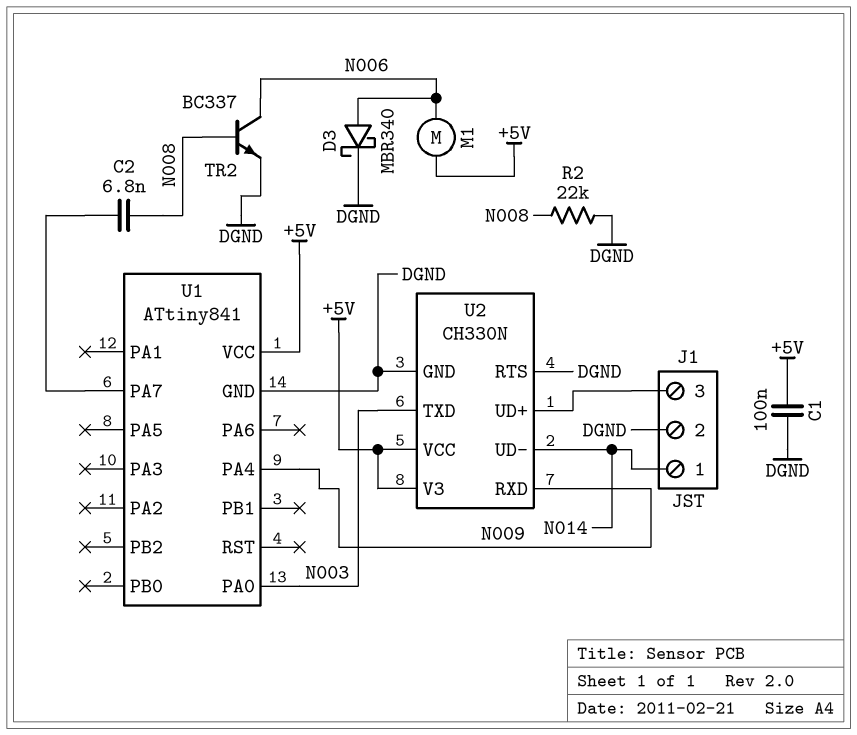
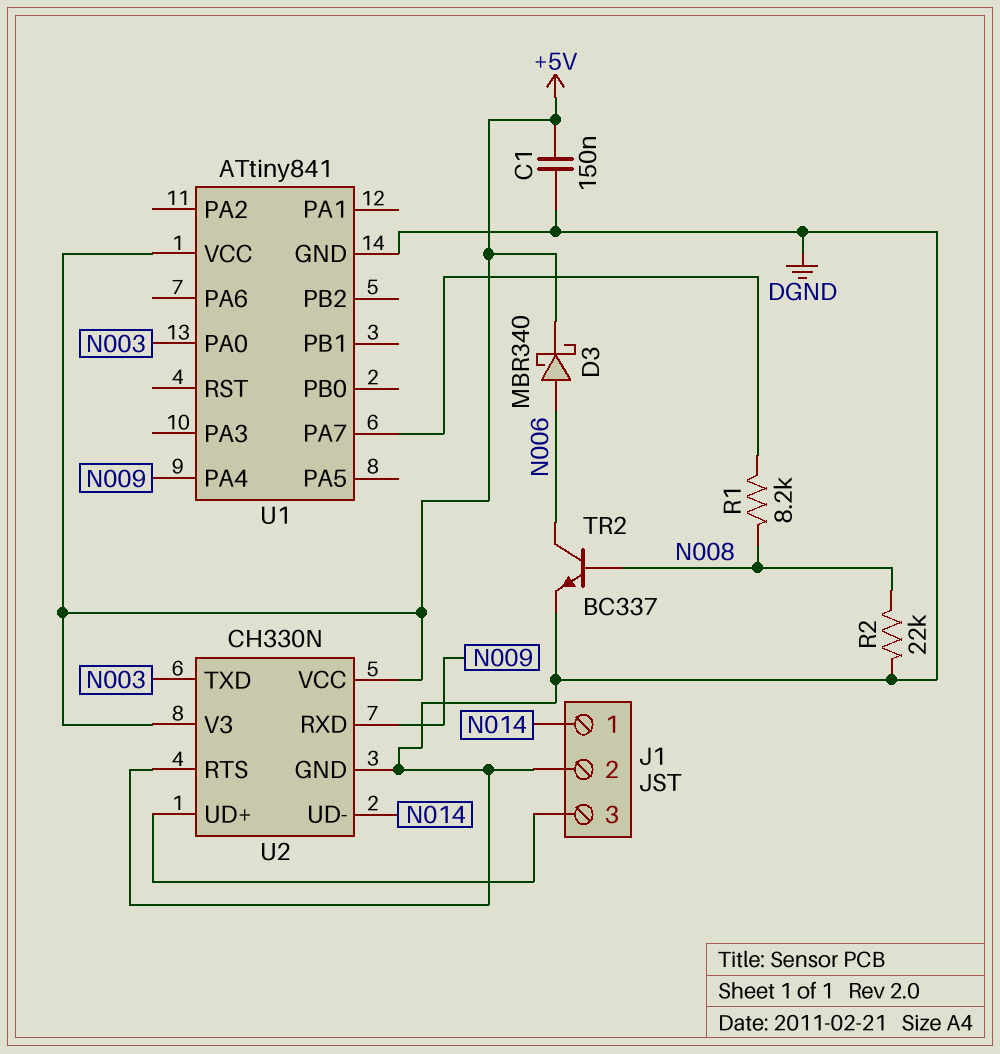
C1: 100nF (+5V, DGND) -> 150nF (+5V, DGND)
C2: 6.8nF (N008, U1/PA7) -> none
D3: schottky MBR340 (A N006, K DGND) -> schottky MBR340 (A N006, K +5V)
M1: motor (+5V, N006) -> none
R1: none -> 8.2k (N008, U1/PA7)

